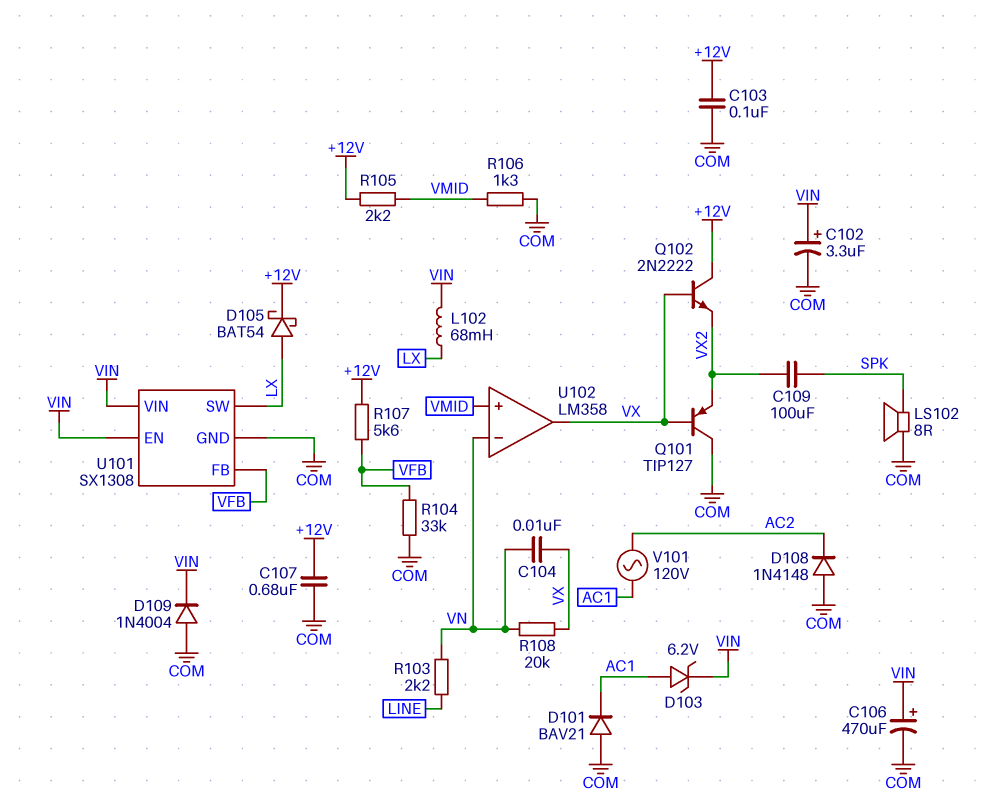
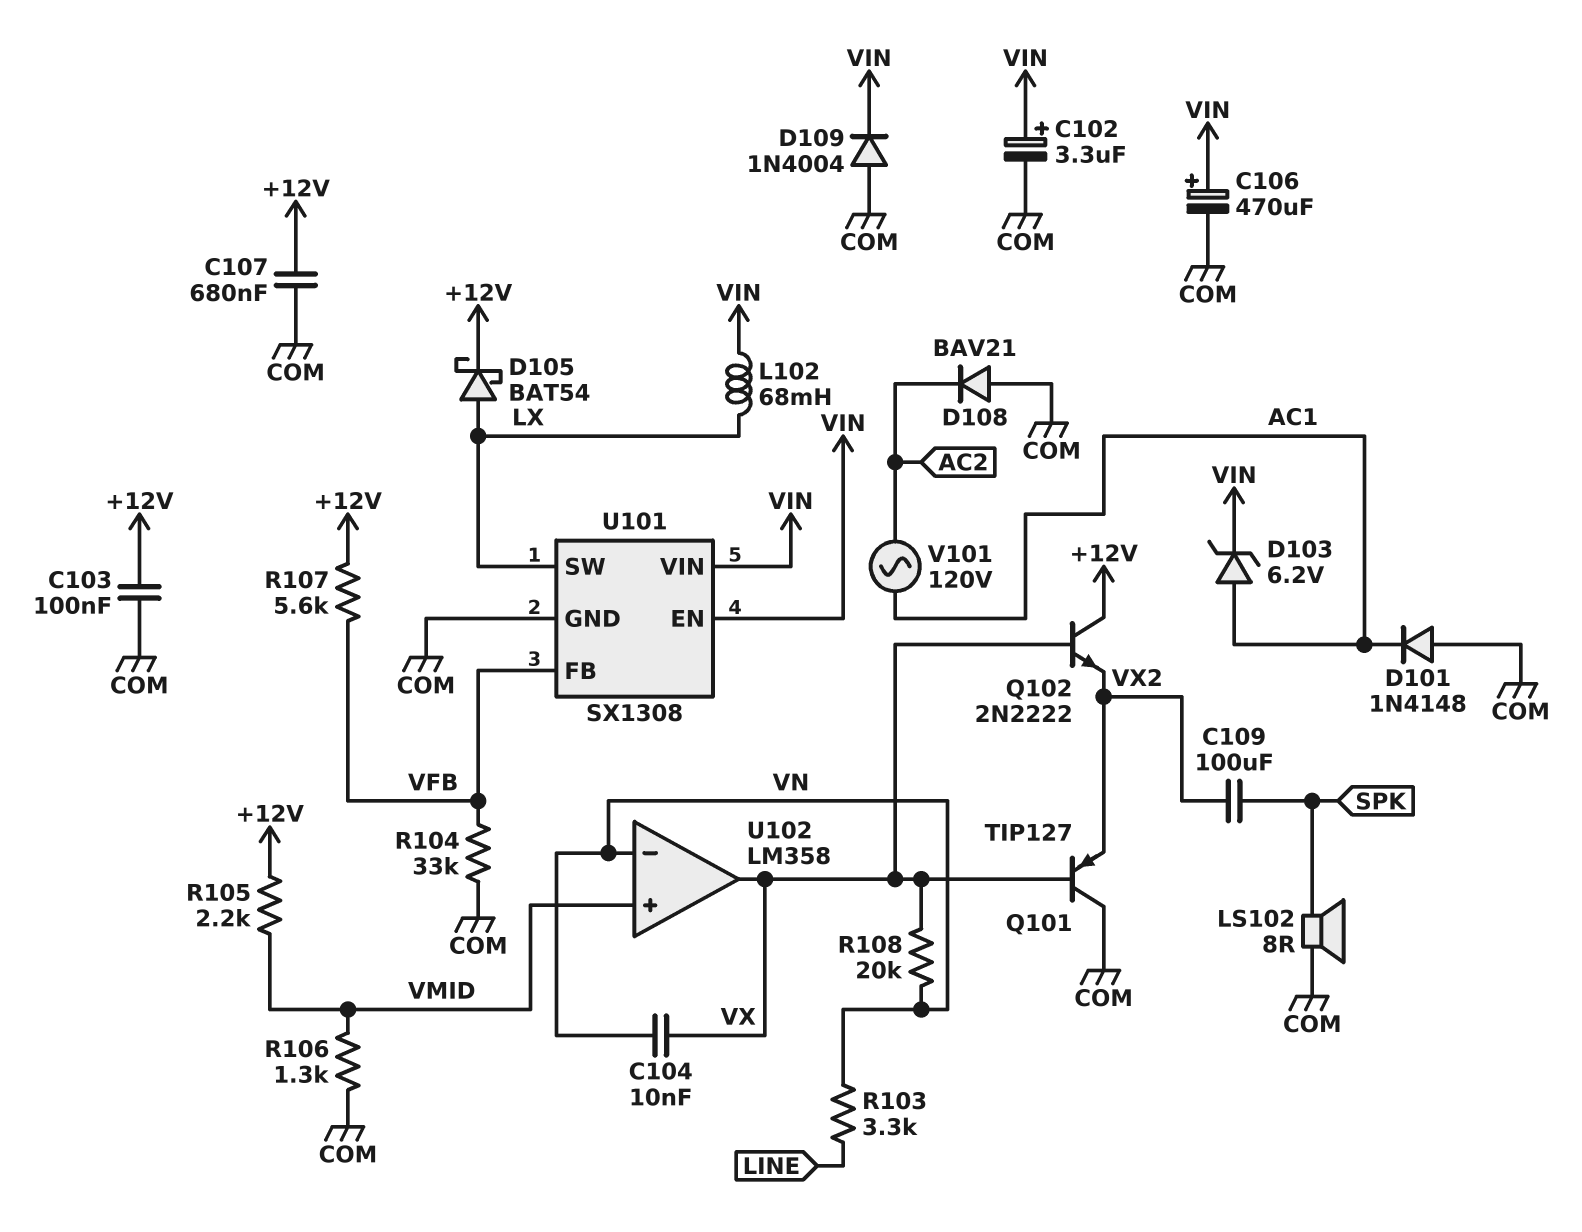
D101: diode BAV21 (A COM, K AC1) -> diode 1N4148 (A COM, K AC1)
D108: diode 1N4148 (A COM, K AC2) -> diode BAV21 (A COM, K AC2)
R103: 2.2k (LINE, VN) -> 3.3k (LINE, VN)

